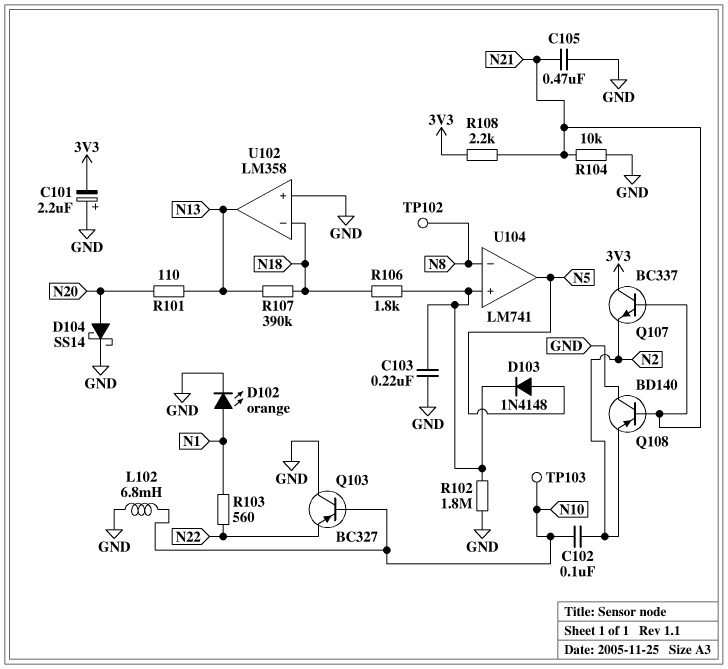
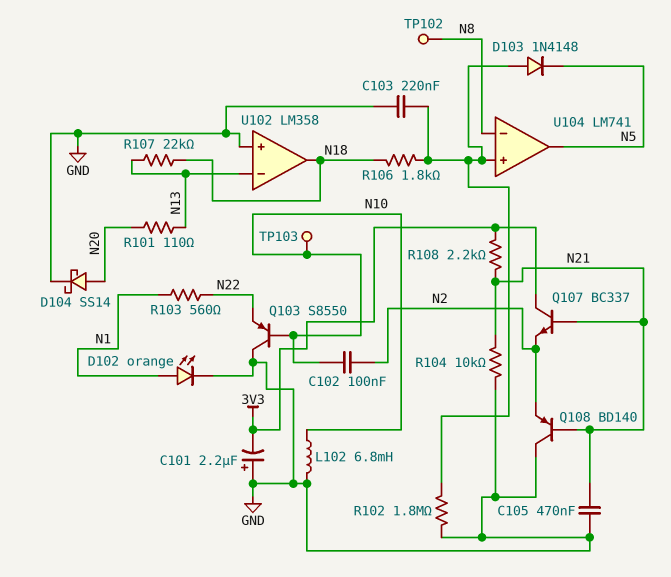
D103: diode 1N4148 (A N5, K U104/in+) -> diode 1N4148 (A U104/in+, K N5)
Q103: PNP BC327 (B N10, C GND, E N22) -> PNP S8550 (B N10, C GND, E N22)
R107: 390k (N13, N18) -> 22k (N13, N18)
U102 pin in-: N18 -> N13
U102 pin out: N13 -> N18

